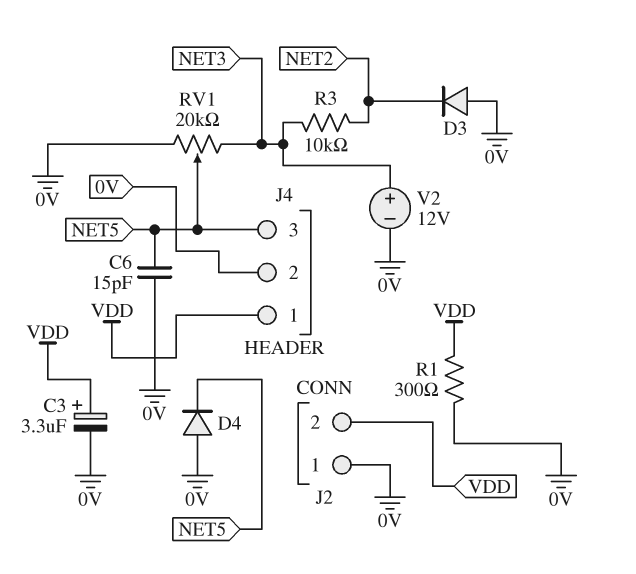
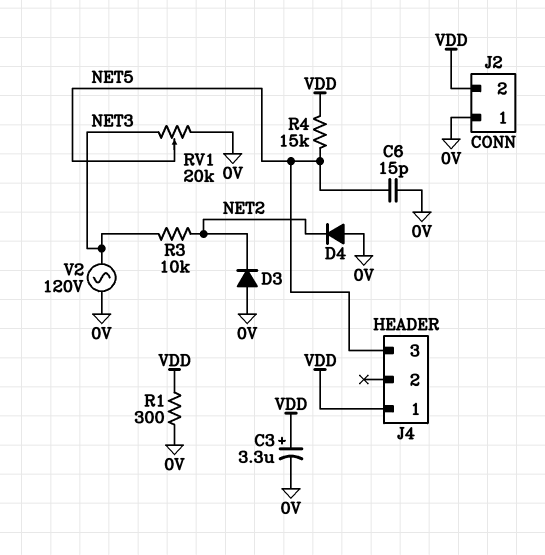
D4: diode (A 0V, K NET5) -> diode (A 0V, K NET2)
J4 pin 2: 0V -> none
R4: none -> 15k (NET5, VDD)
V2: 12V (plus NET3, minus 0V) -> AC 120V (0V, NET3)

